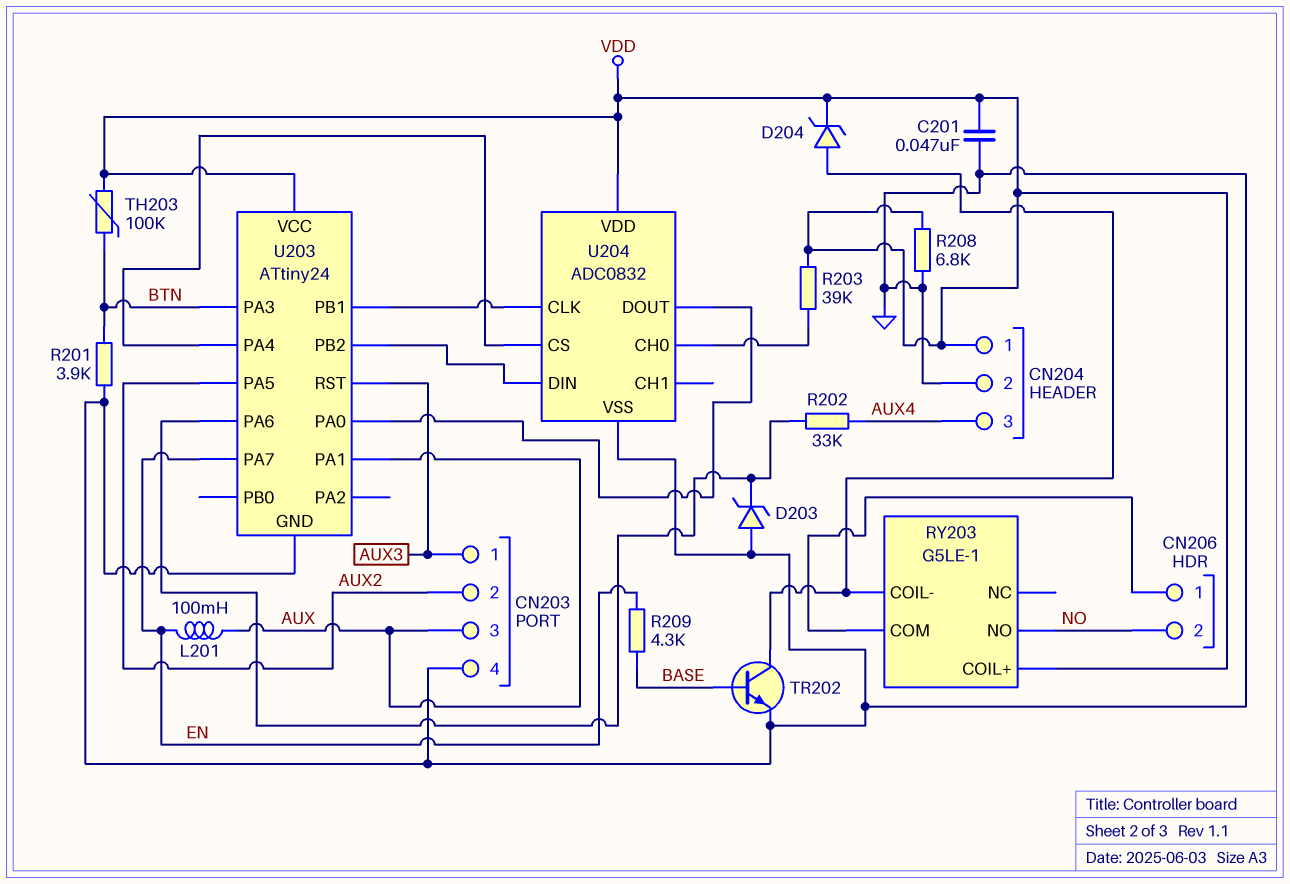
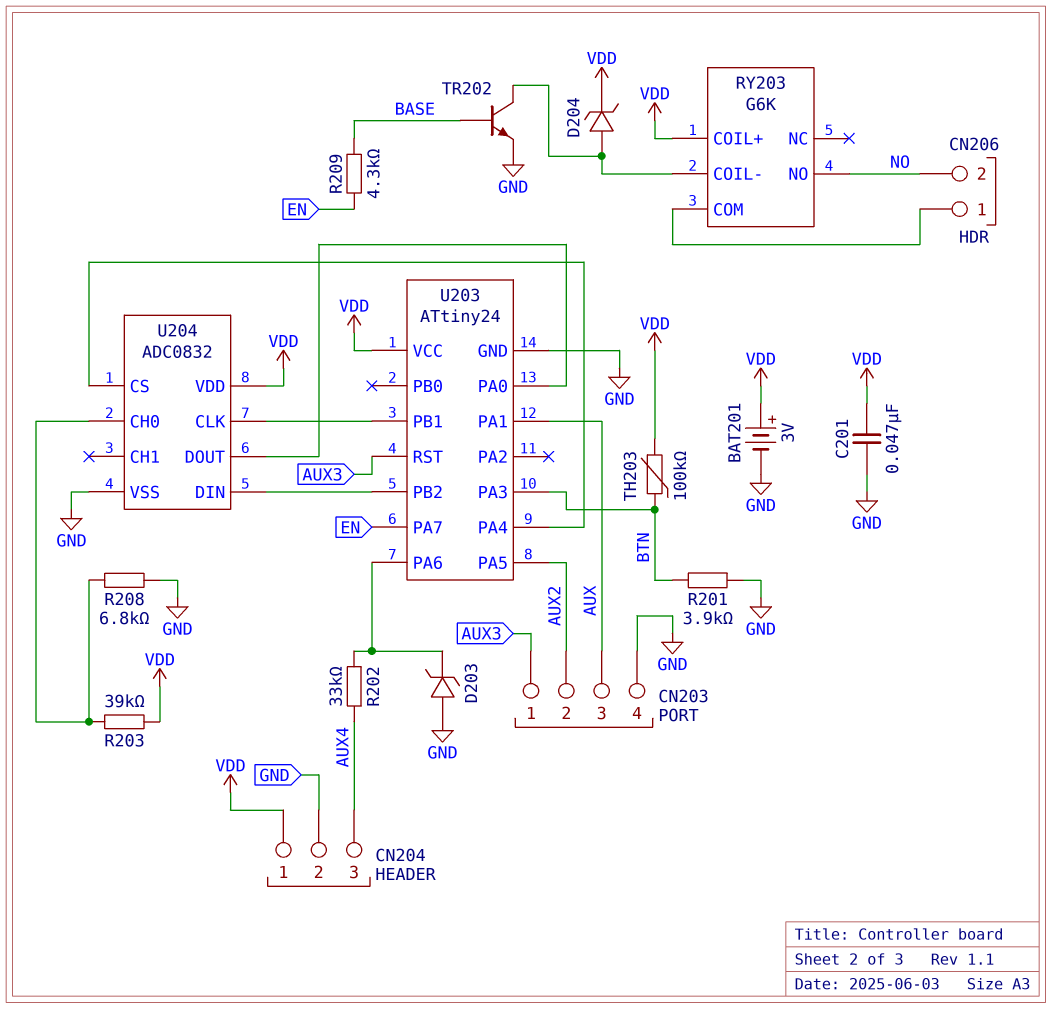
BAT201: none -> 3V (plus VDD, minus GND)
L201: 100mH (AUX, EN) -> none
R208: 6.8k (GND, VDD) -> 6.8k (GND, U204/CH0)
RY203: G5LE-1 -> G6K

